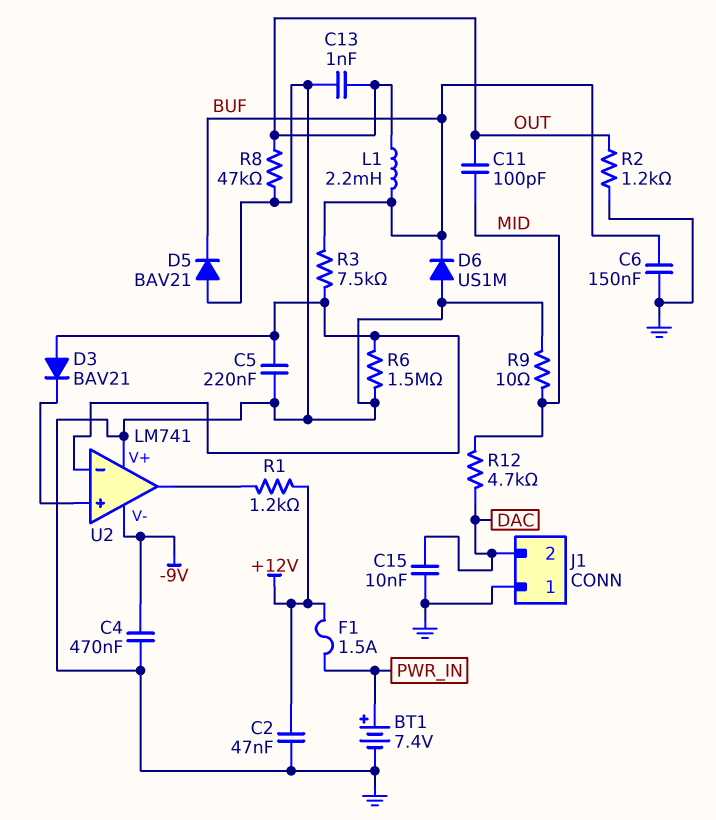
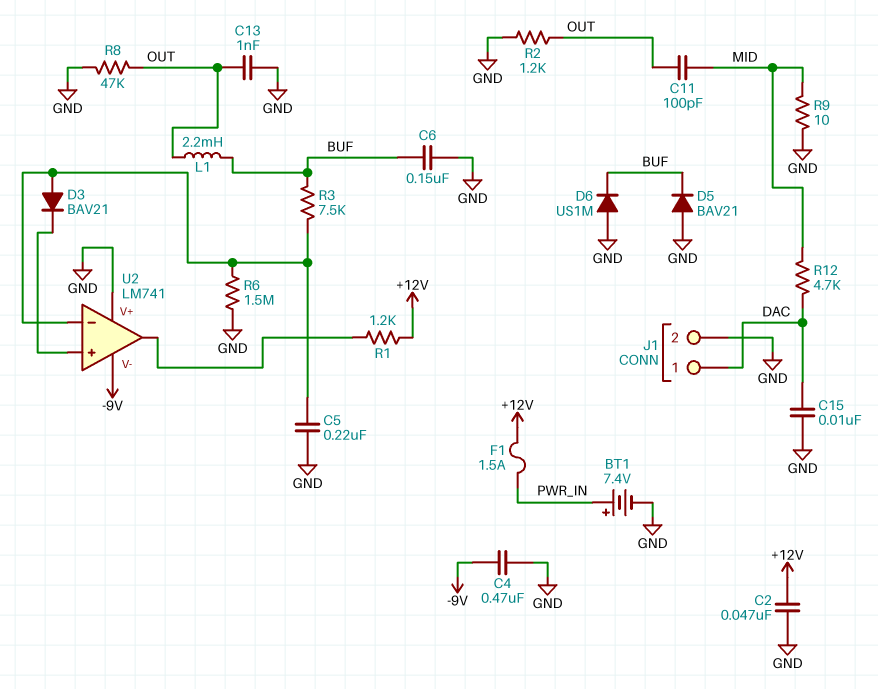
J1 pin 1: GND -> DAC
J1 pin 2: DAC -> GND

